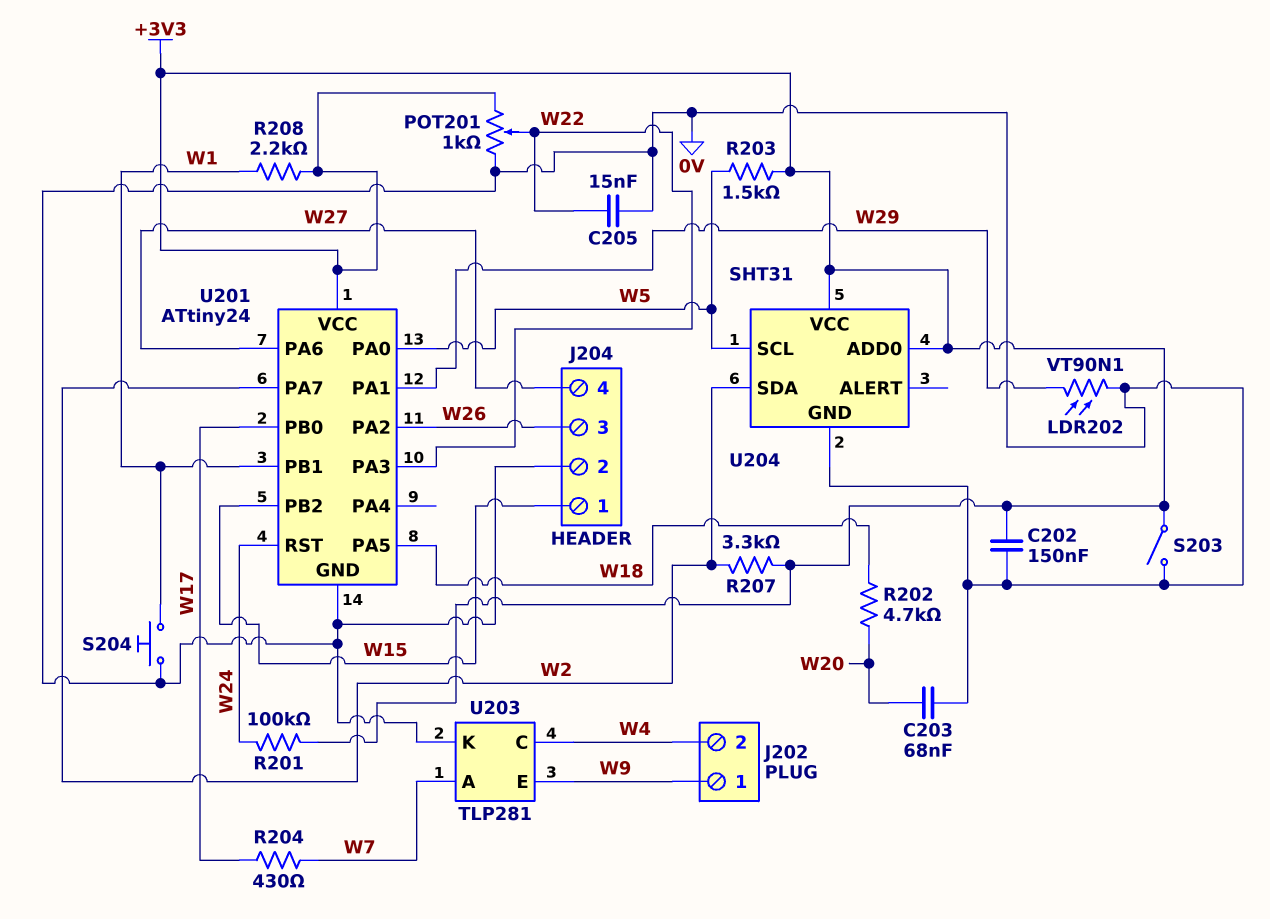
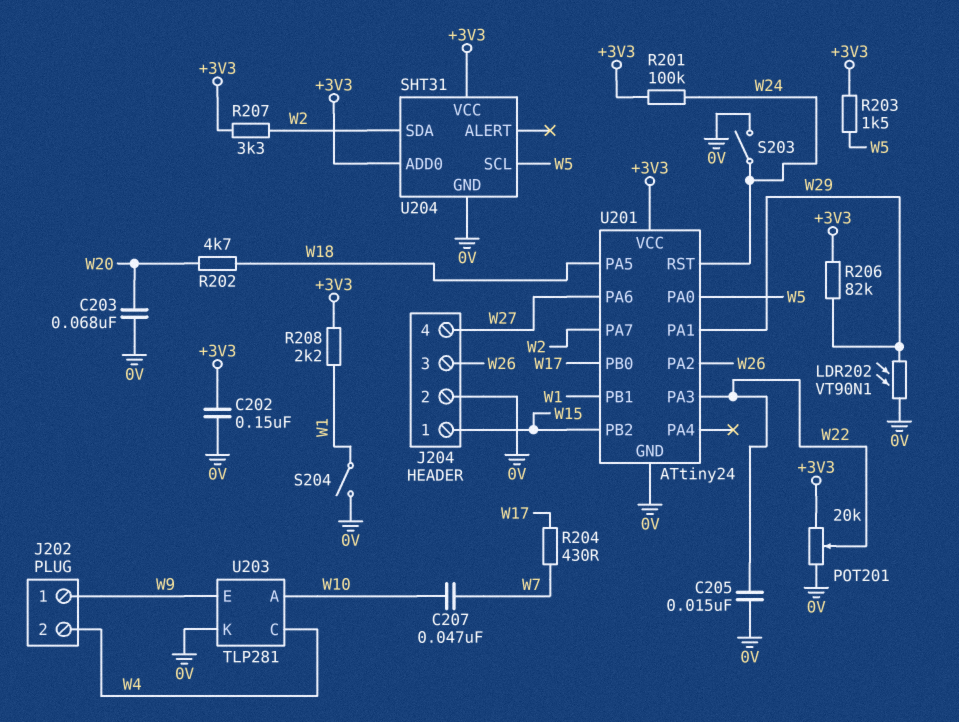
C207: none -> 47nF (W7, W10)
POT201: 1k (+3V3, 0V, wiper W22) -> 20k (+3V3, 0V, wiper W22)
R206: none -> 82k (+3V3, W29)
S203: switch (+3V3, 0V) -> switch (0V, W24)
S204: button (0V, W1) -> switch (0V, W1)
U203 pin A: W7 -> W10

